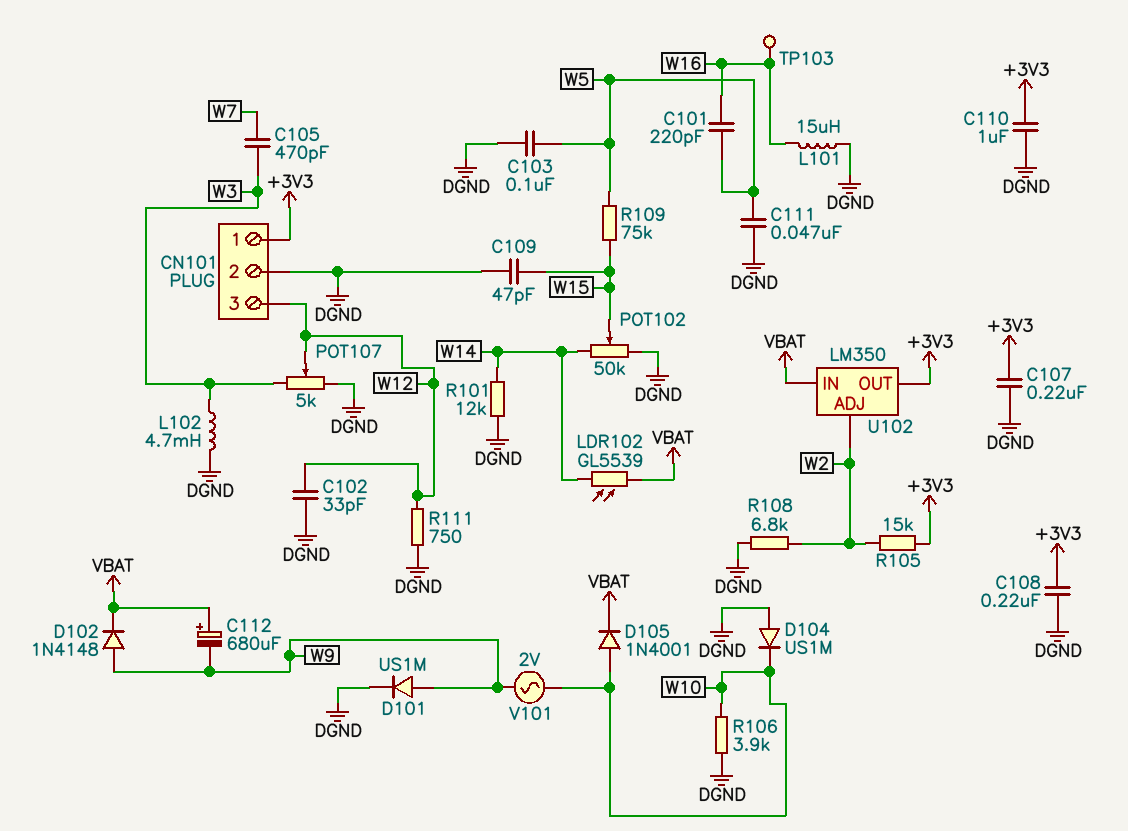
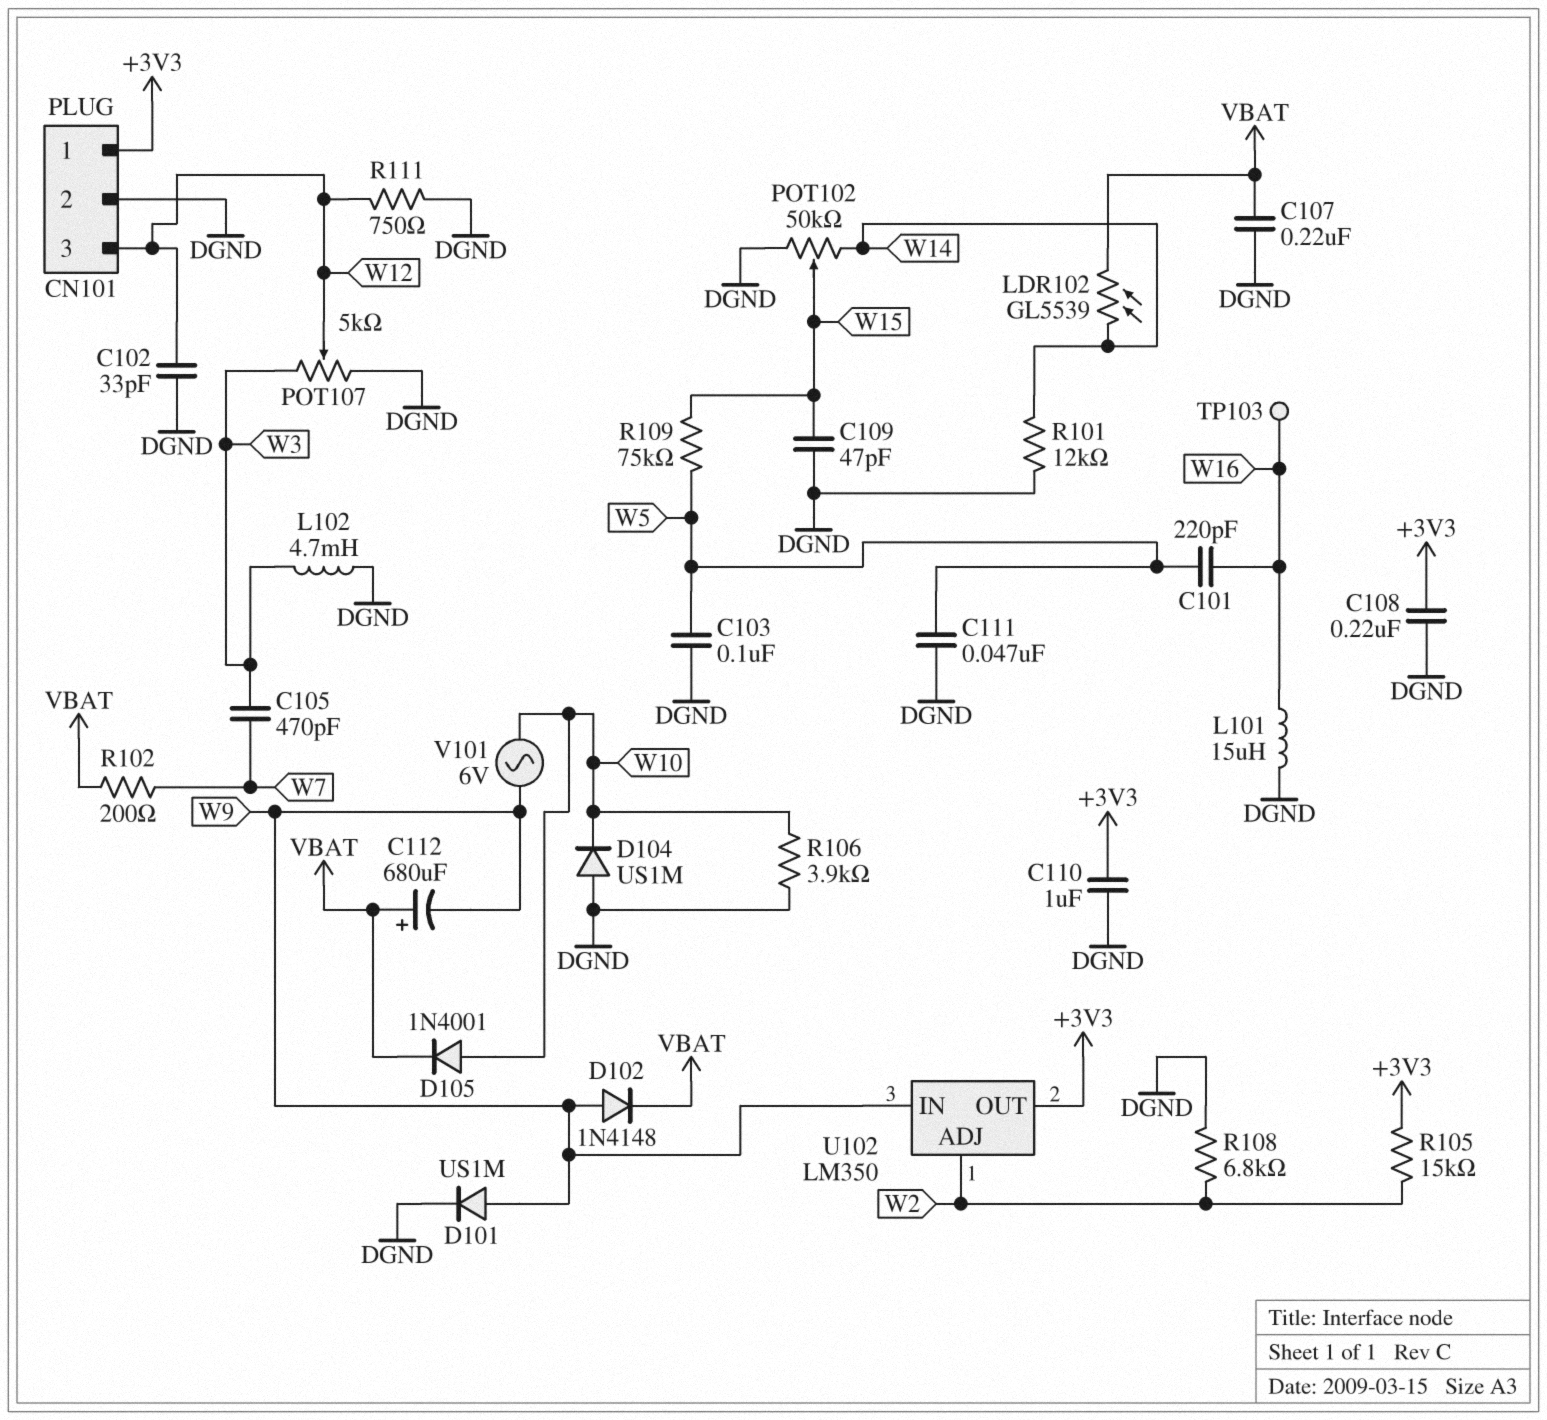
C107: 220nF (+3V3, DGND) -> 220nF (DGND, VBAT)
R102: none -> 200 (VBAT, W7)
U102 pin IN: VBAT -> W9
V101: AC 2V (W9, W10) -> AC 6V (W9, W10)

